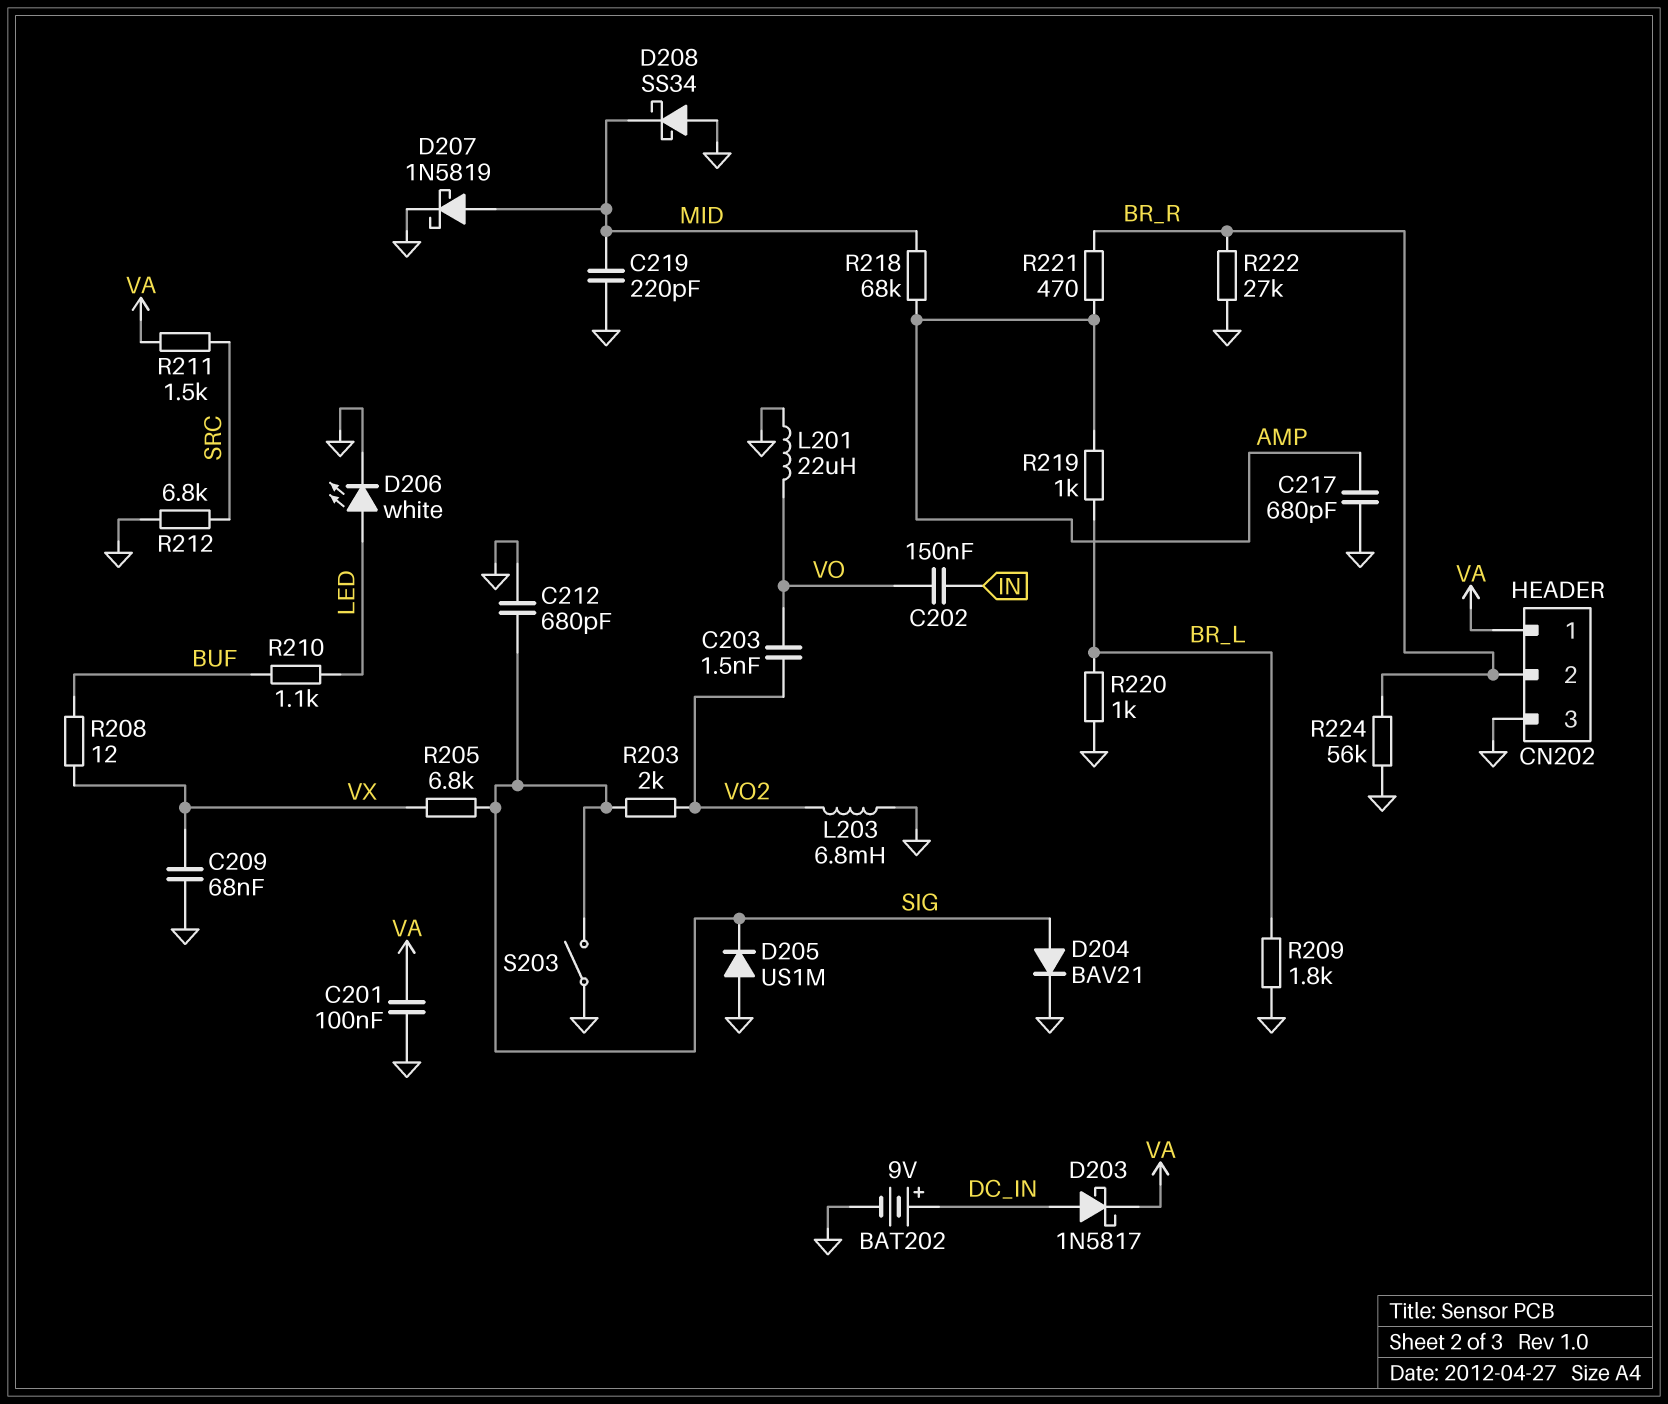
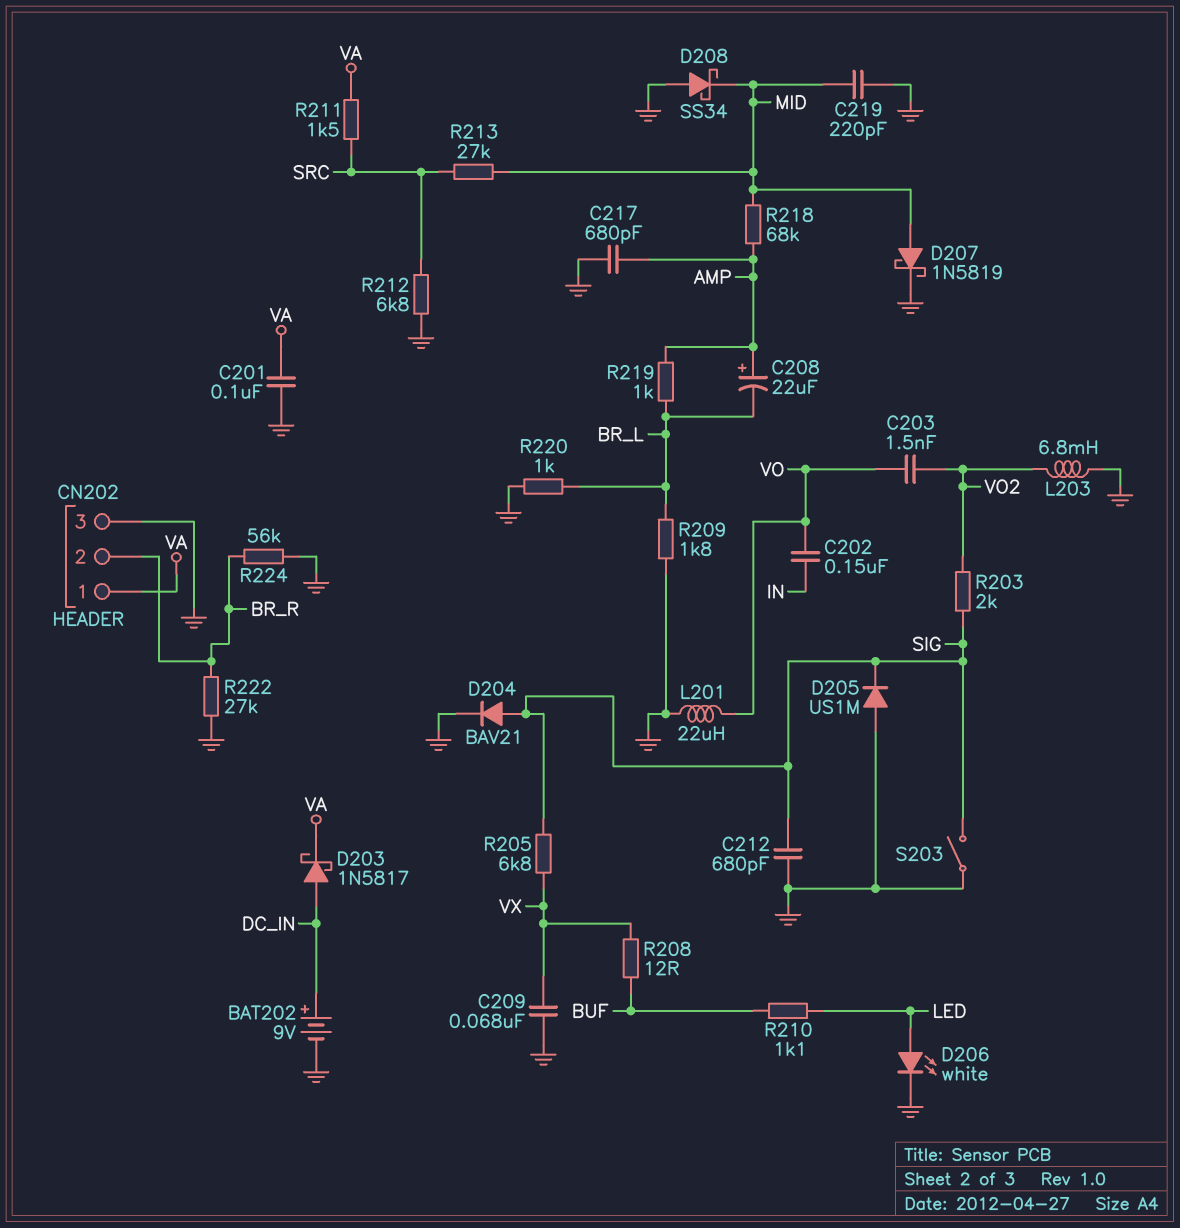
C208: none -> 22uF (plus AMP, minus BR_L)
R213: none -> 27k (MID, SRC)
R221: 470 (AMP, BR_R) -> none

